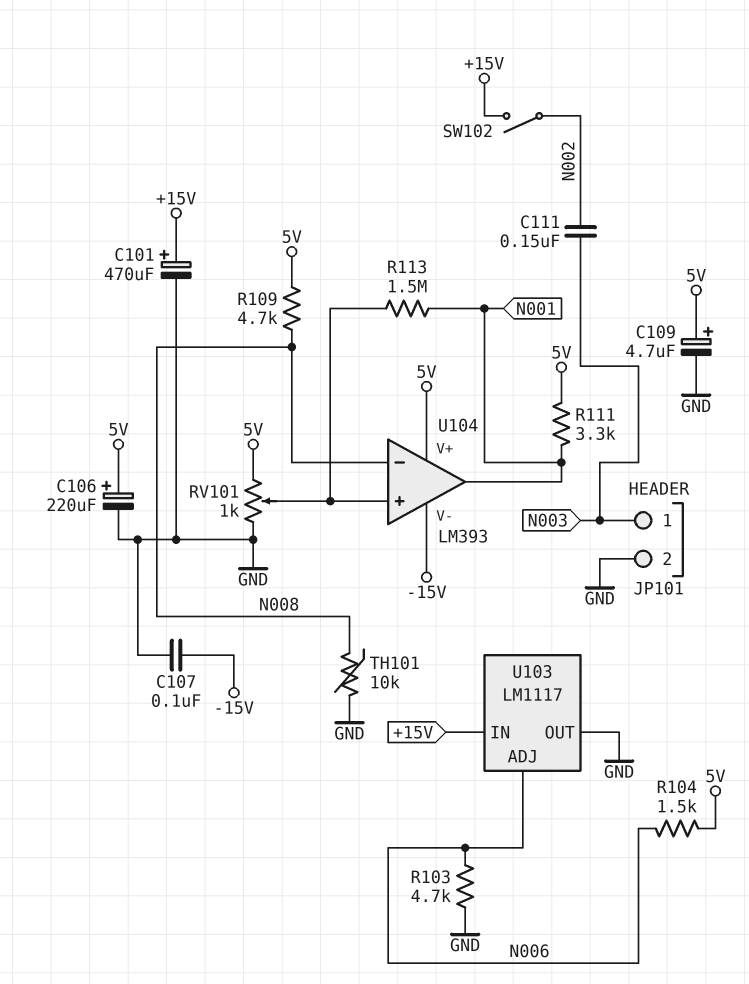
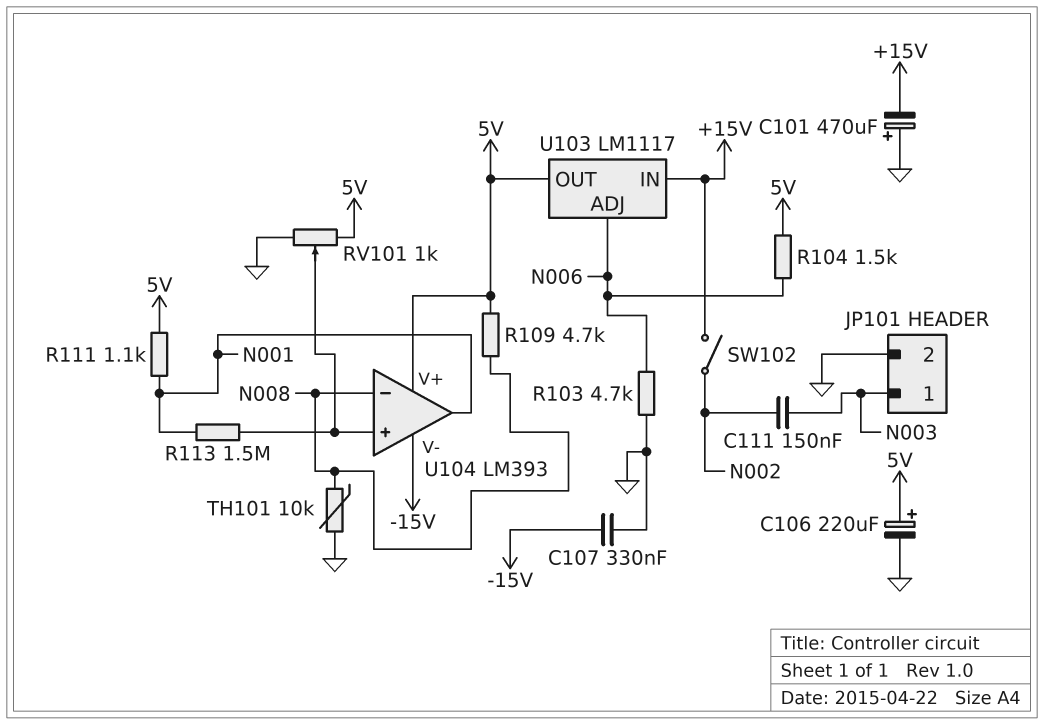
C101: 470uF (plus +15V, minus GND) -> 470uF (plus GND, minus +15V)
C107: 100nF (-15V, GND) -> 330nF (-15V, GND)
C109: 4.7uF (plus 5V, minus GND) -> none
R111: 3.3k (5V, N001) -> 1.1k (5V, N001)
U103 pin OUT: GND -> 5V

